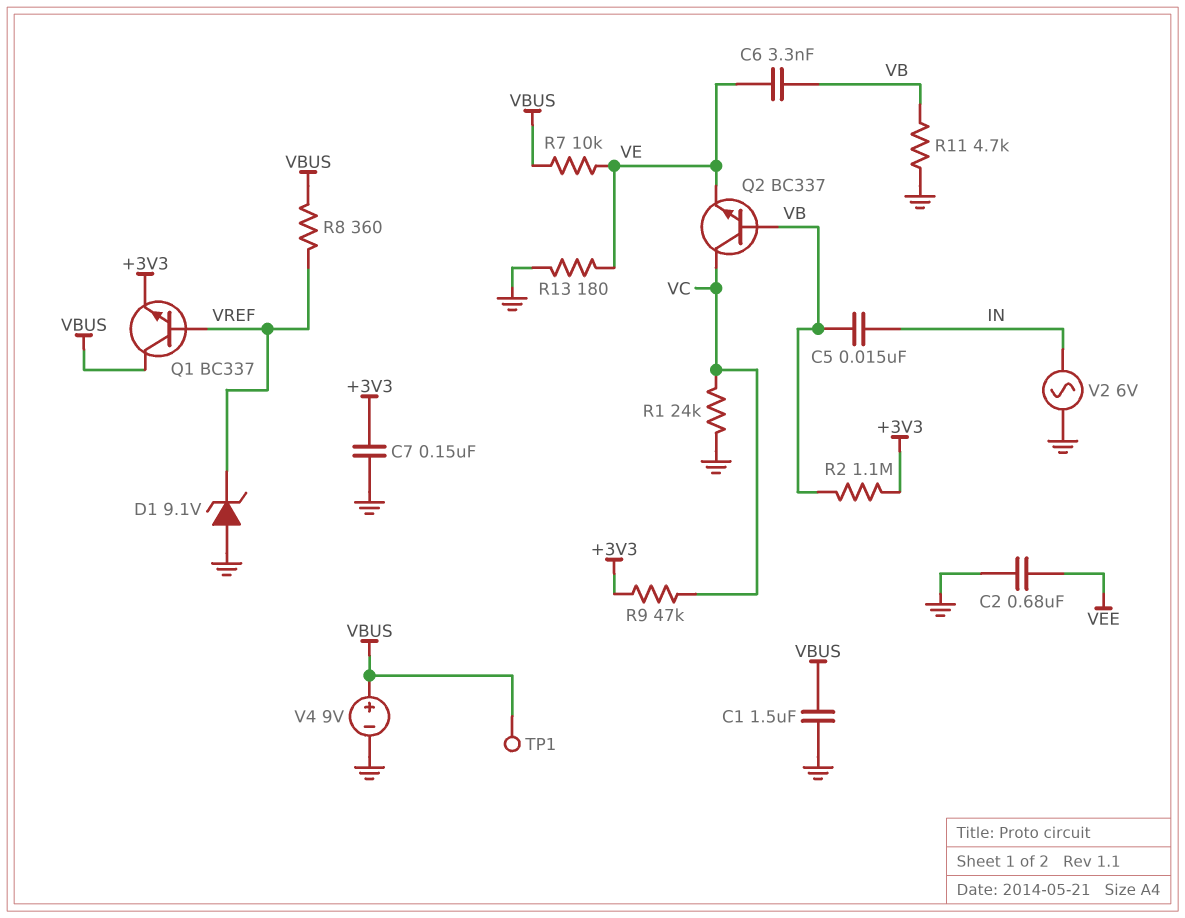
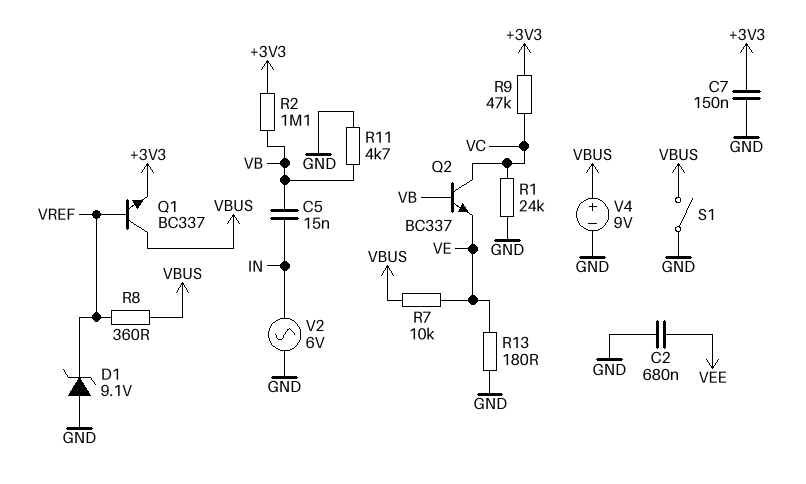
C1: 1.5uF (GND, VBUS) -> none
C6: 3.3nF (VB, VE) -> none
S1: none -> switch (GND, VBUS)
TP1: test point (VBUS) -> none

